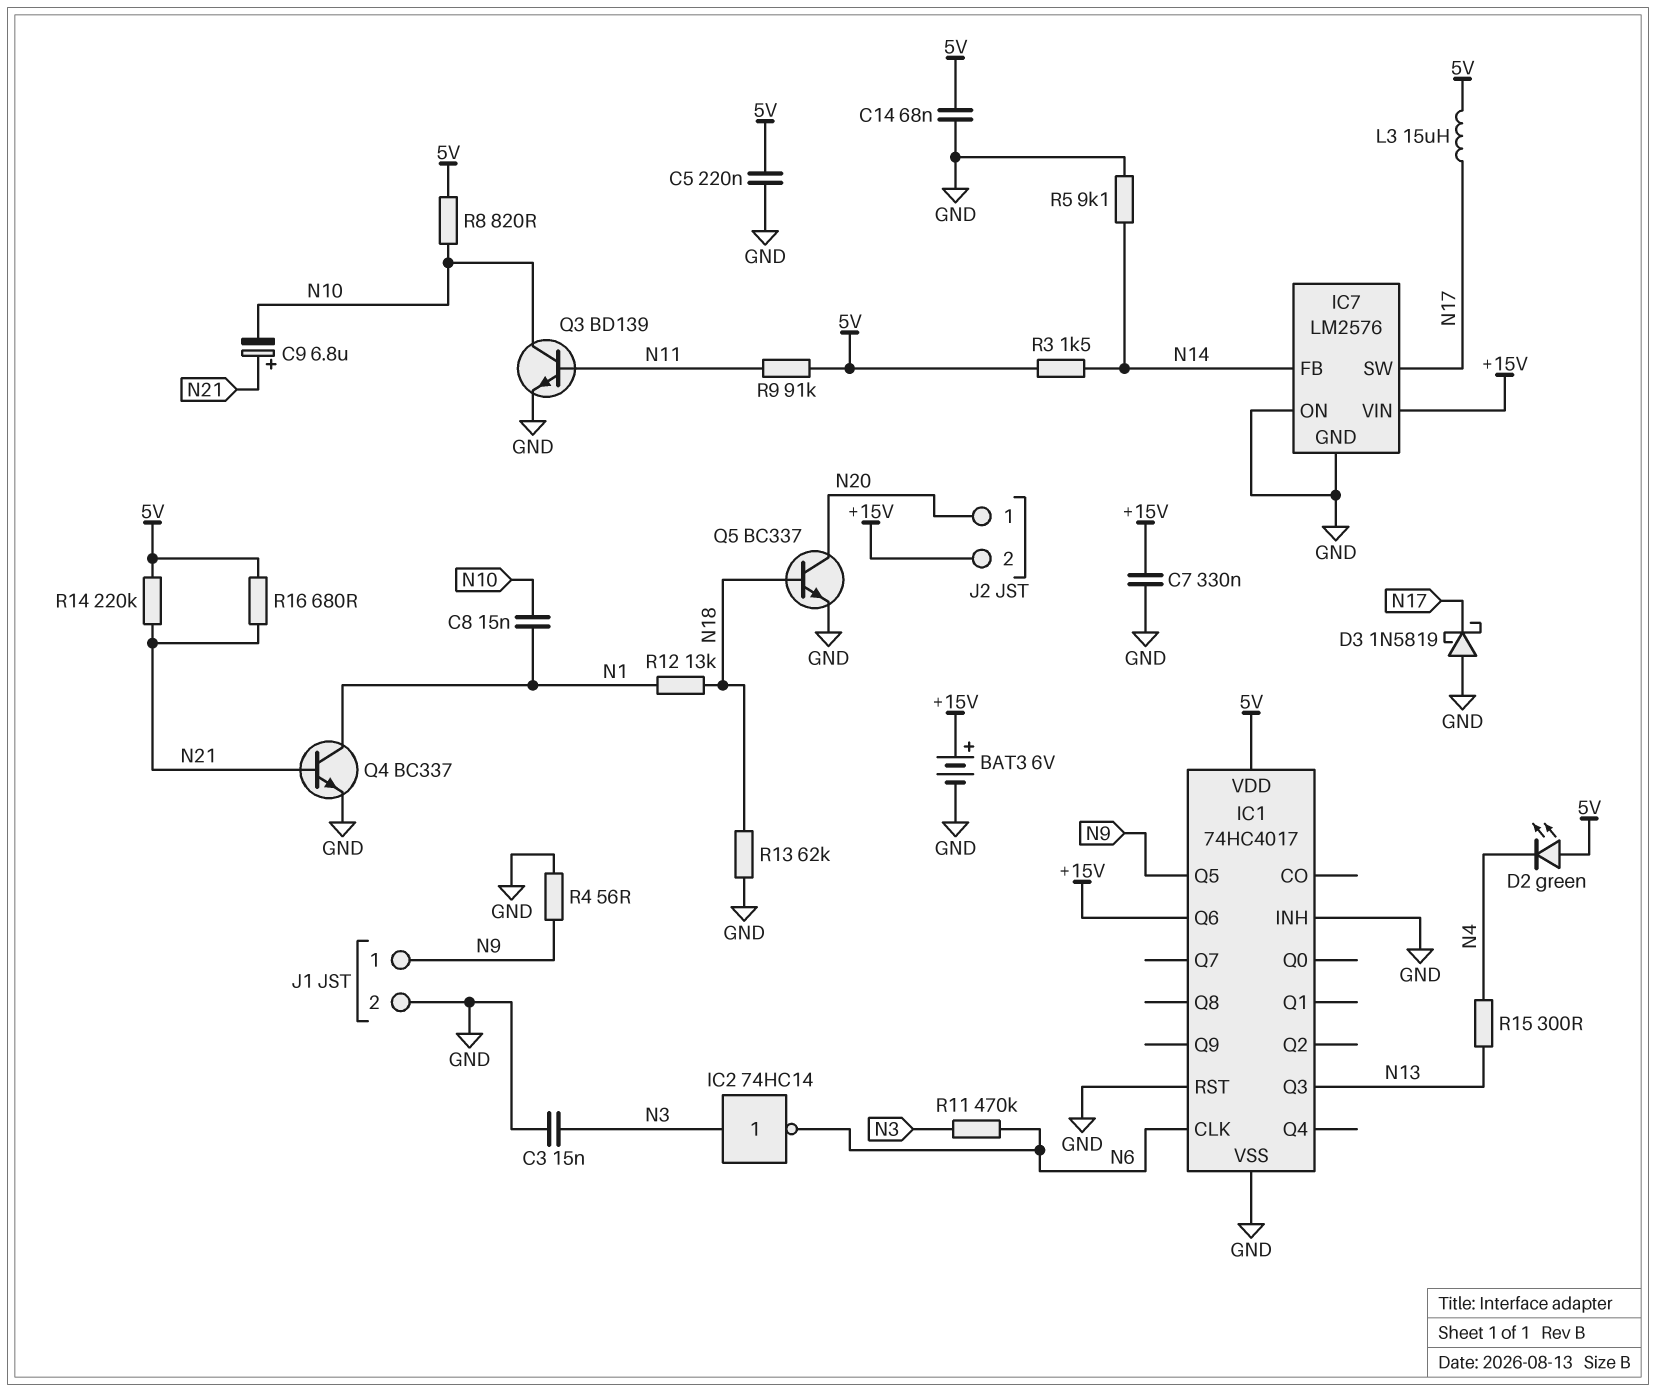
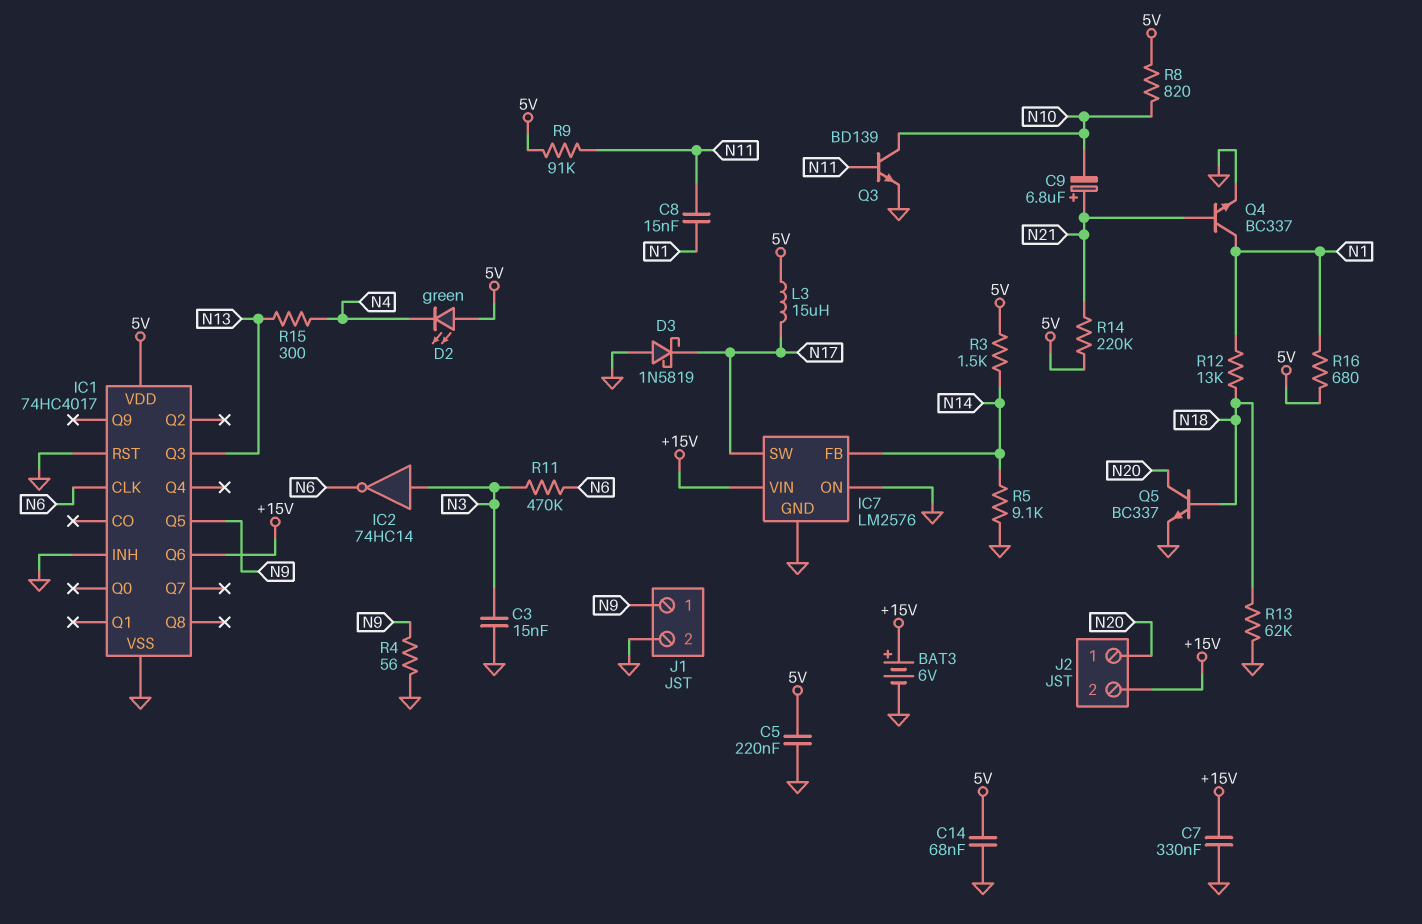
C8: 15nF (N1, N10) -> 15nF (N1, N11)
R16: 680 (5V, N21) -> 680 (5V, N1)

